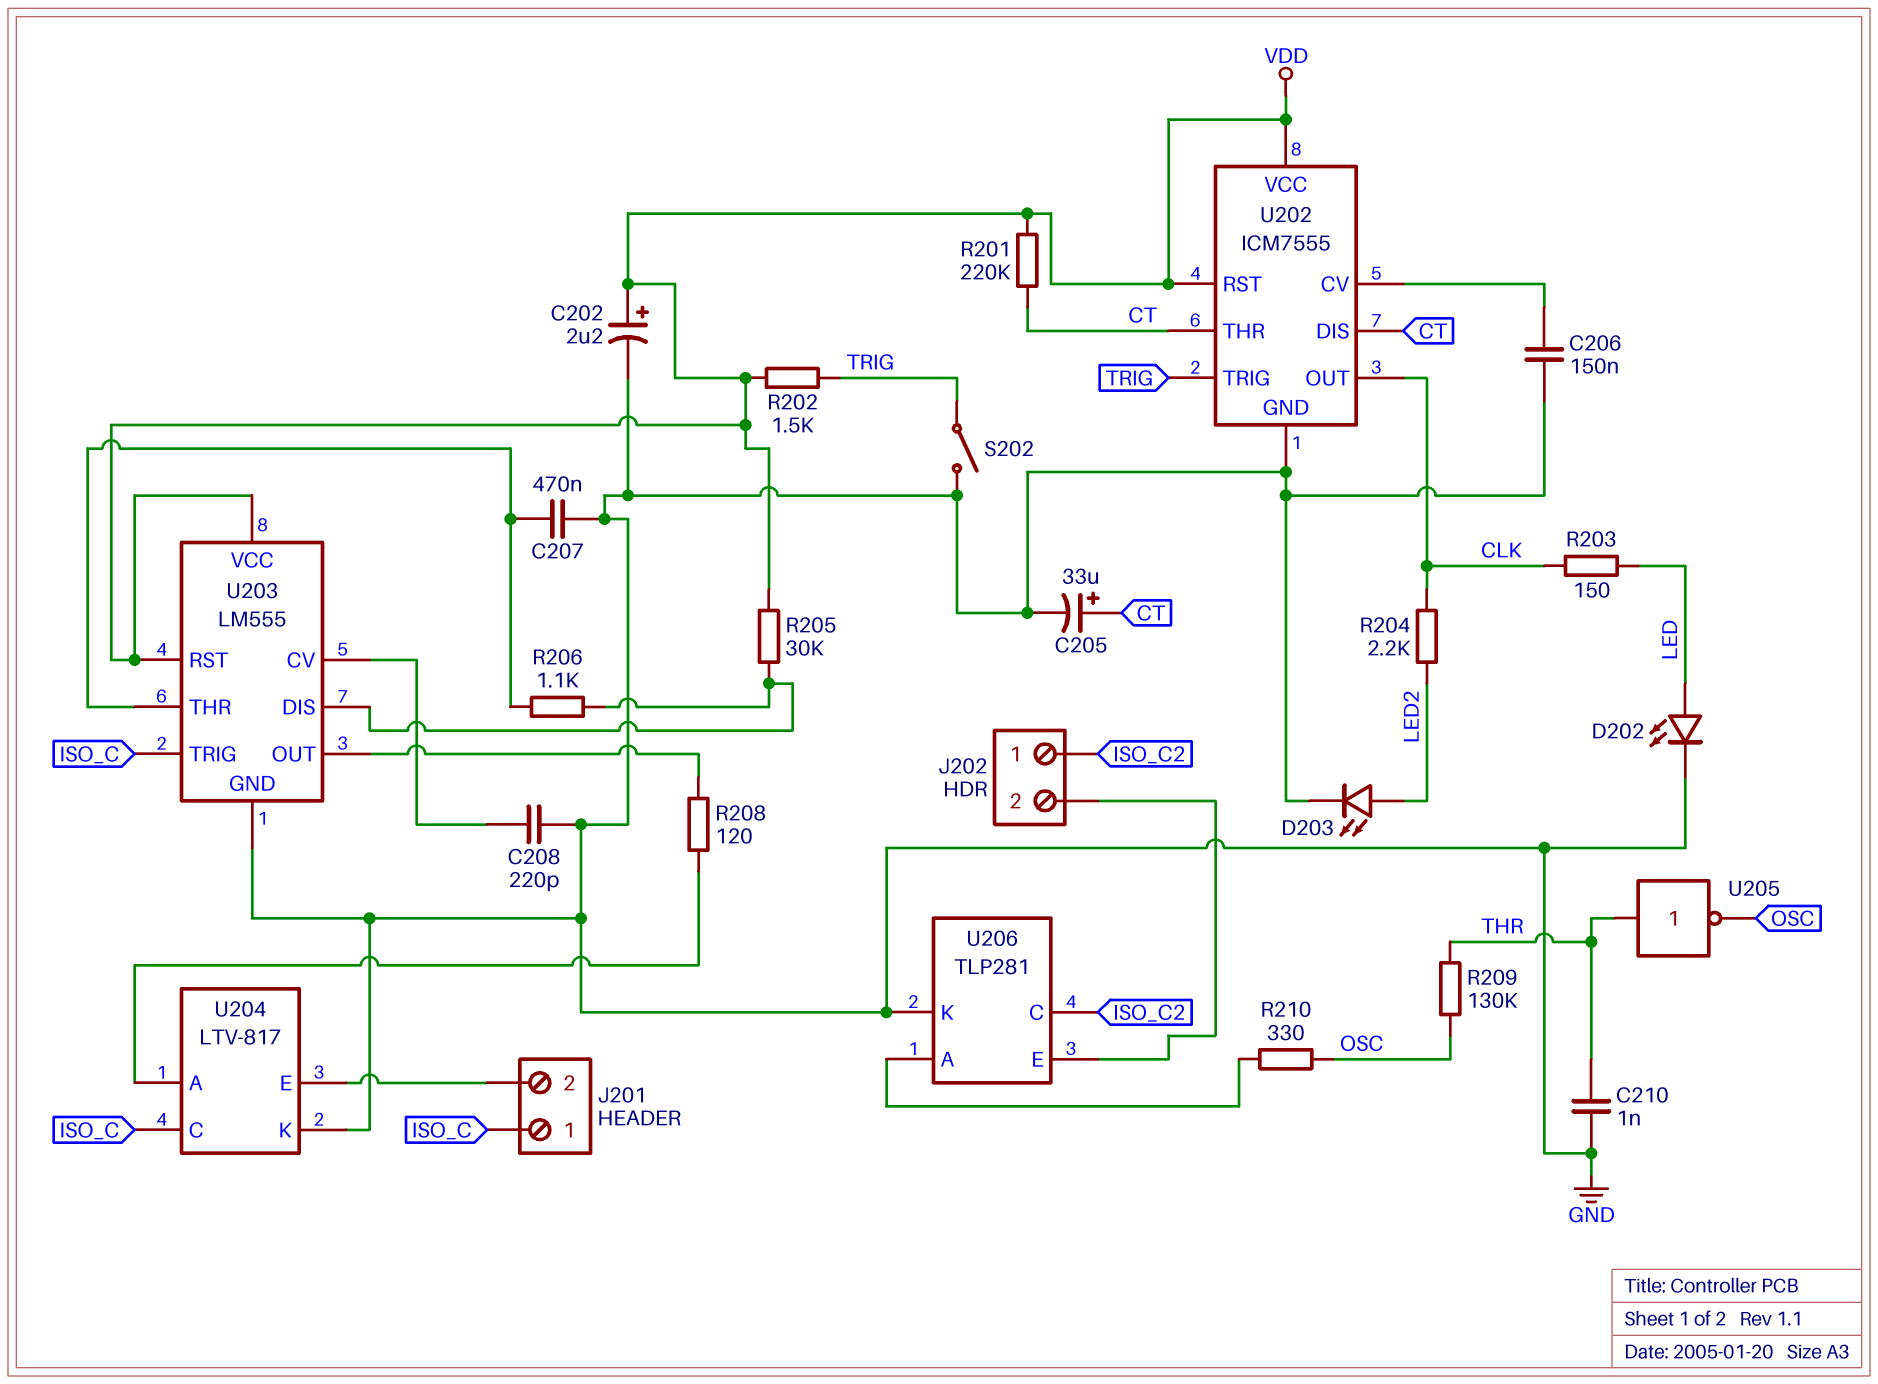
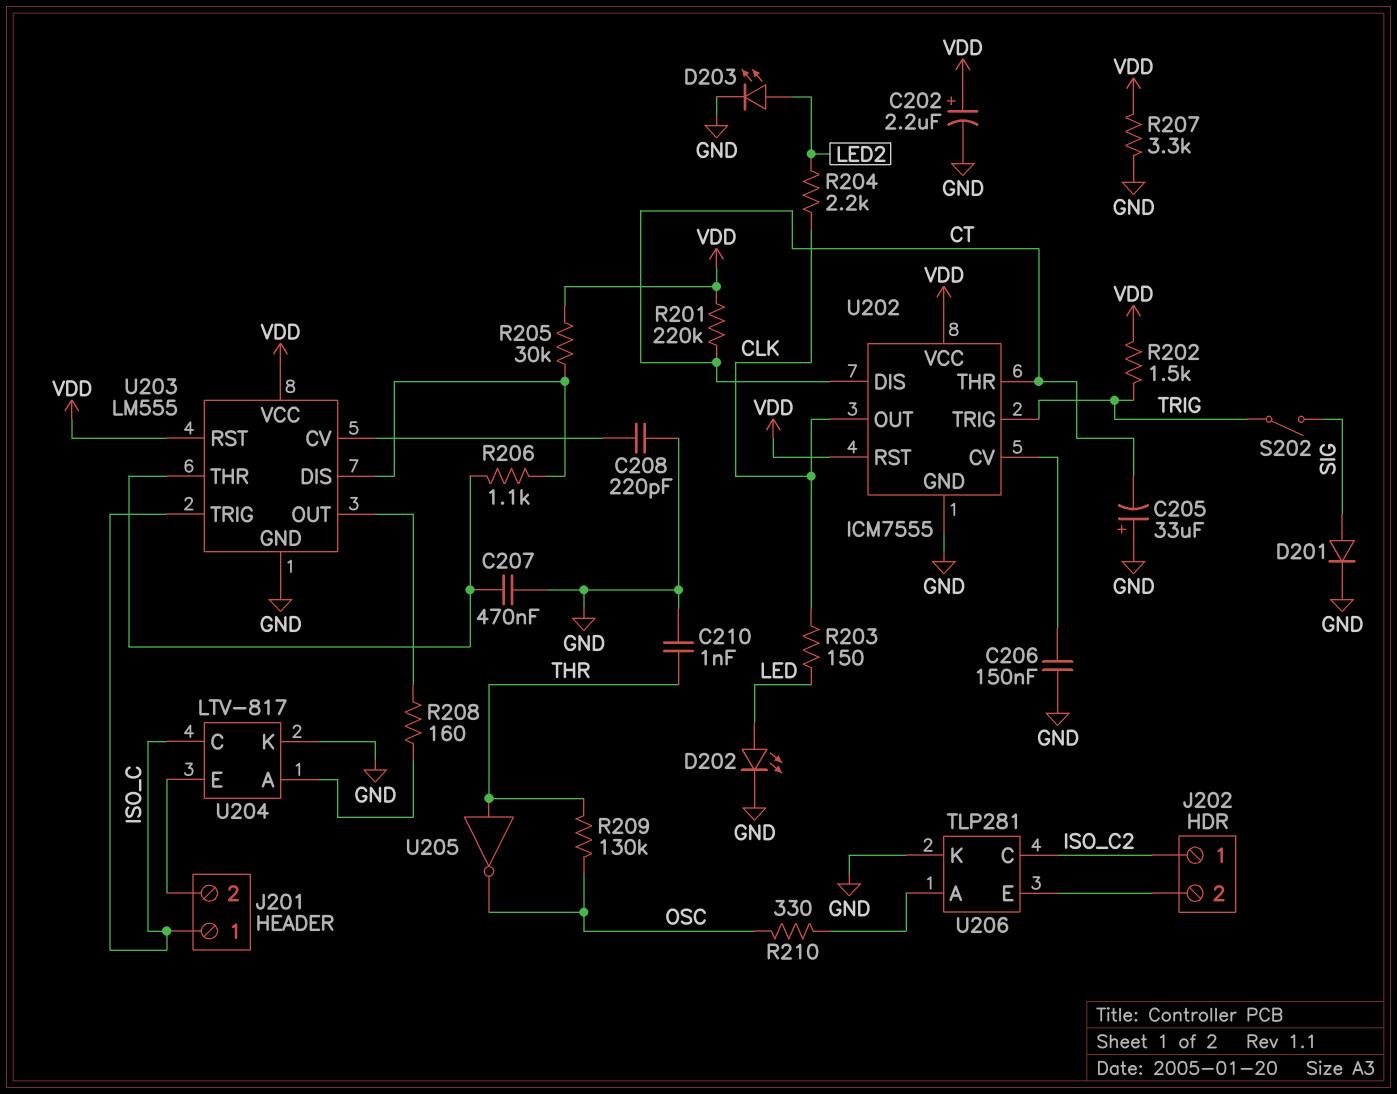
C205: 33uF (plus CT, minus GND) -> 33uF (plus GND, minus CT)
D201: none -> diode (A SIG, K GND)
R207: none -> 3.3k (GND, VDD)
R208: 120 (U203/OUT, U204/A) -> 160 (U203/OUT, U204/A)
S202: switch (GND, TRIG) -> switch (SIG, TRIG)

